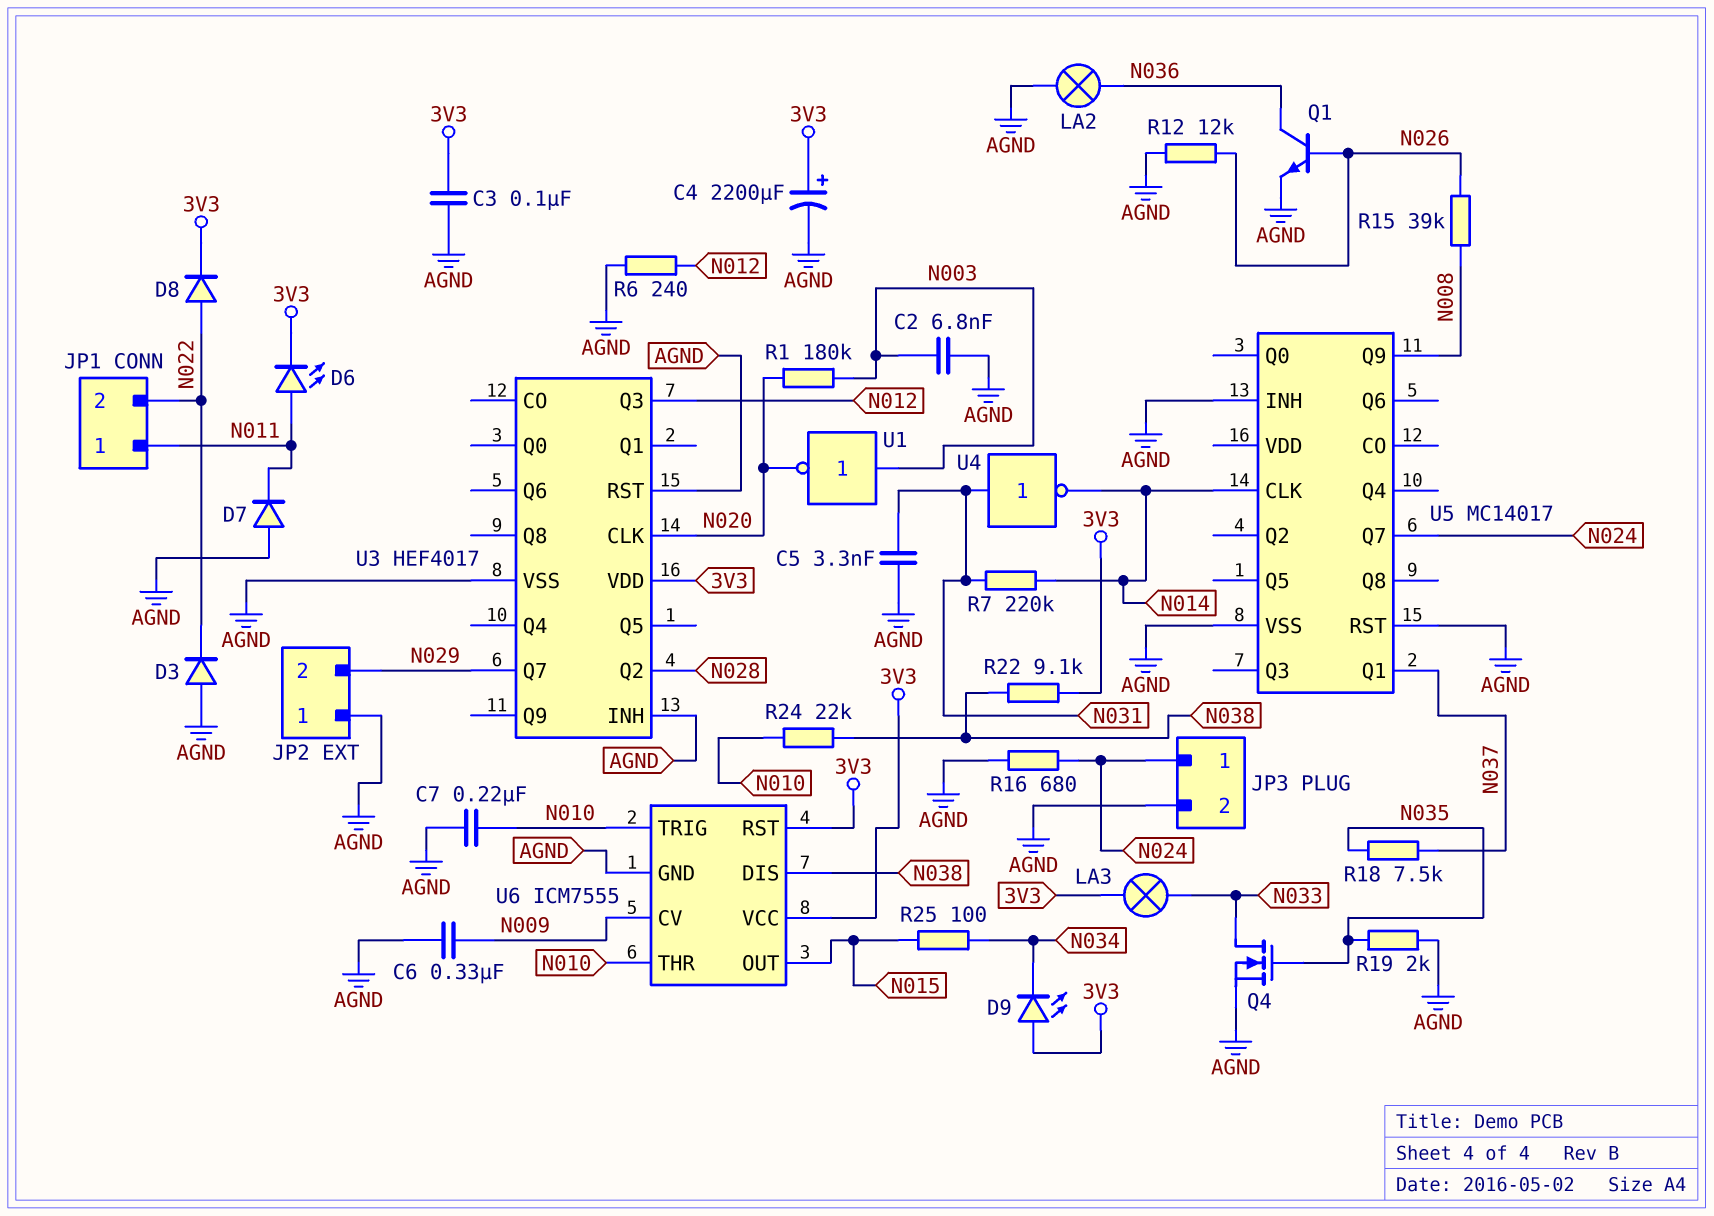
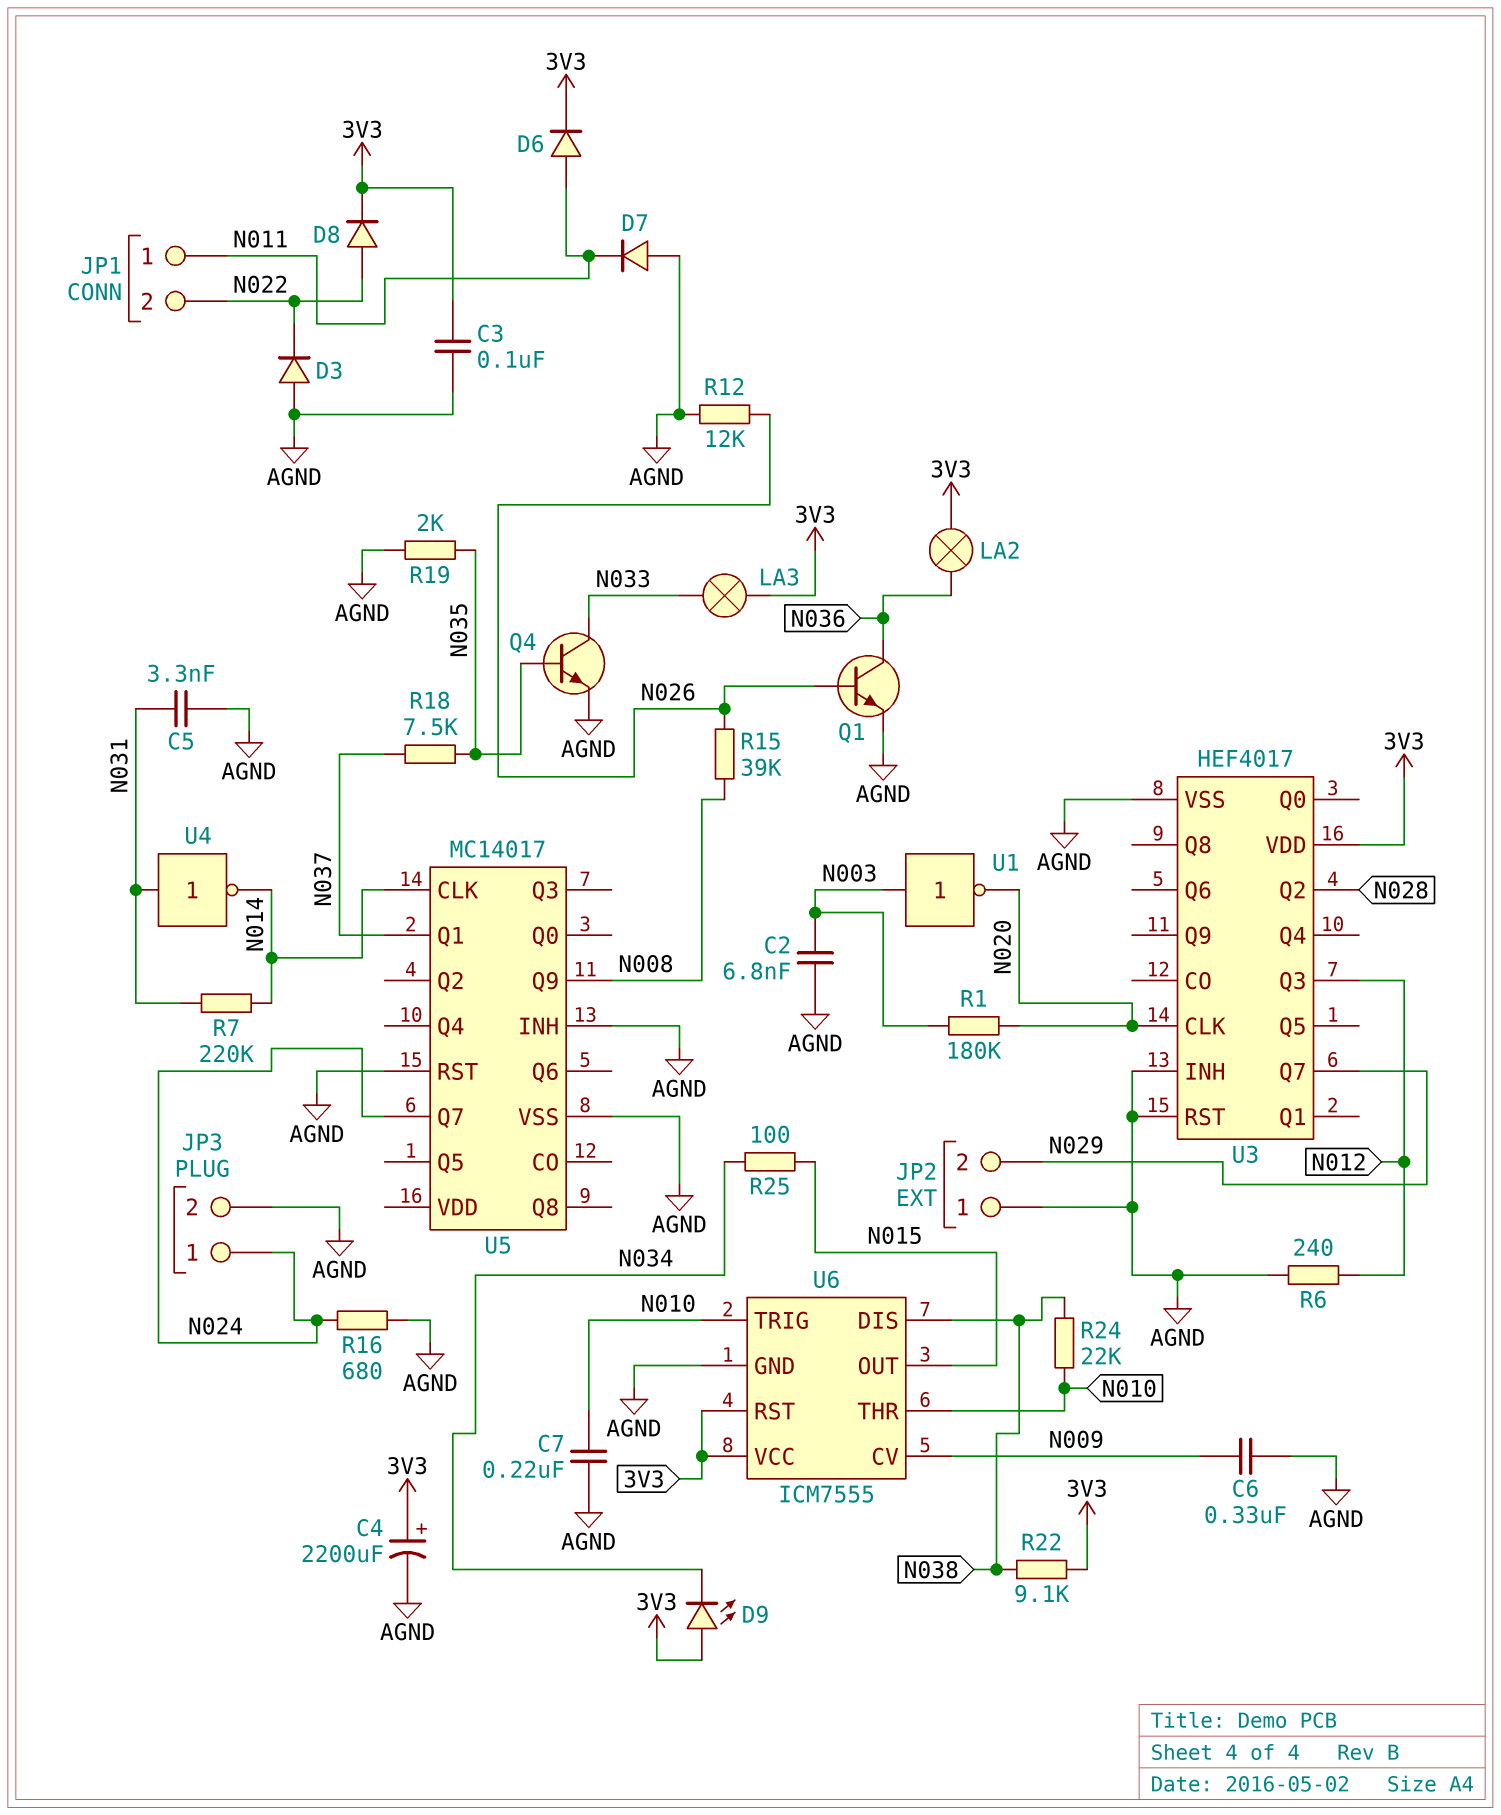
D6: LED (A N011, K 3V3) -> diode (A N011, K 3V3)
LA2: lamp (AGND, N036) -> lamp (3V3, N036)
Q4: NMOS (G N035, D N033, S AGND) -> NPN (B N035, C N033, E AGND)

